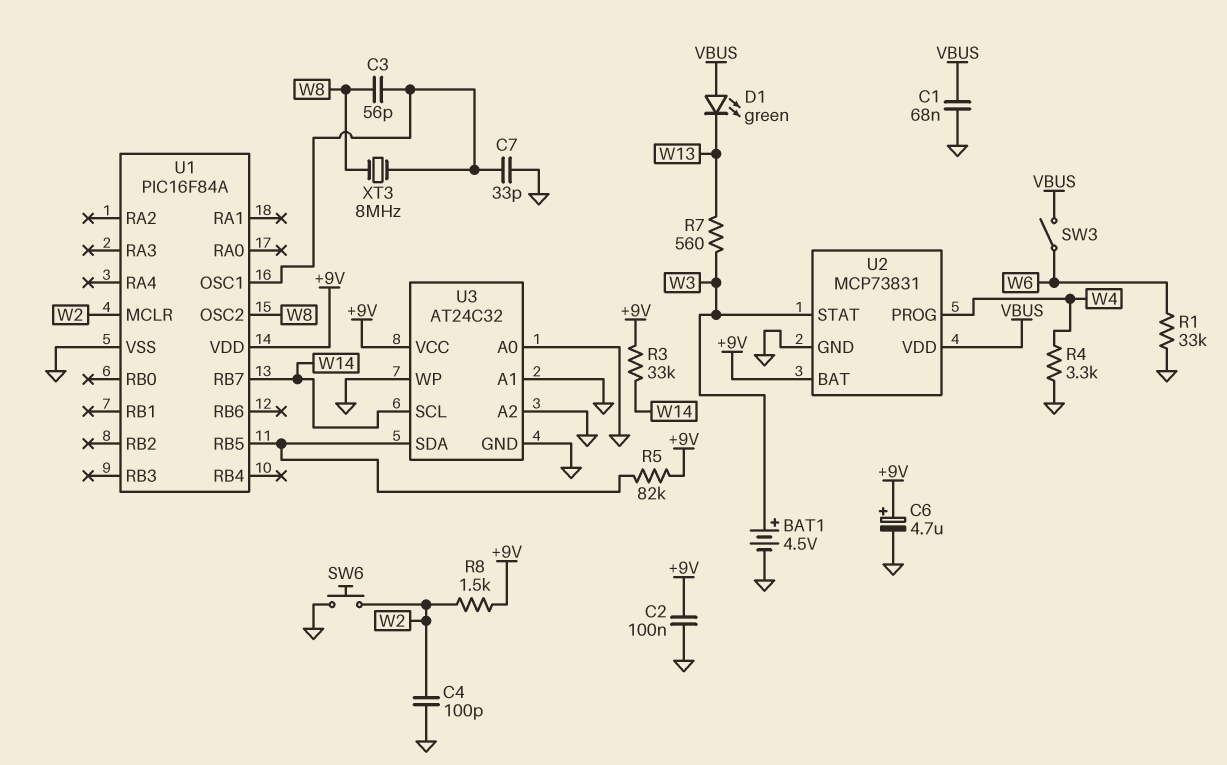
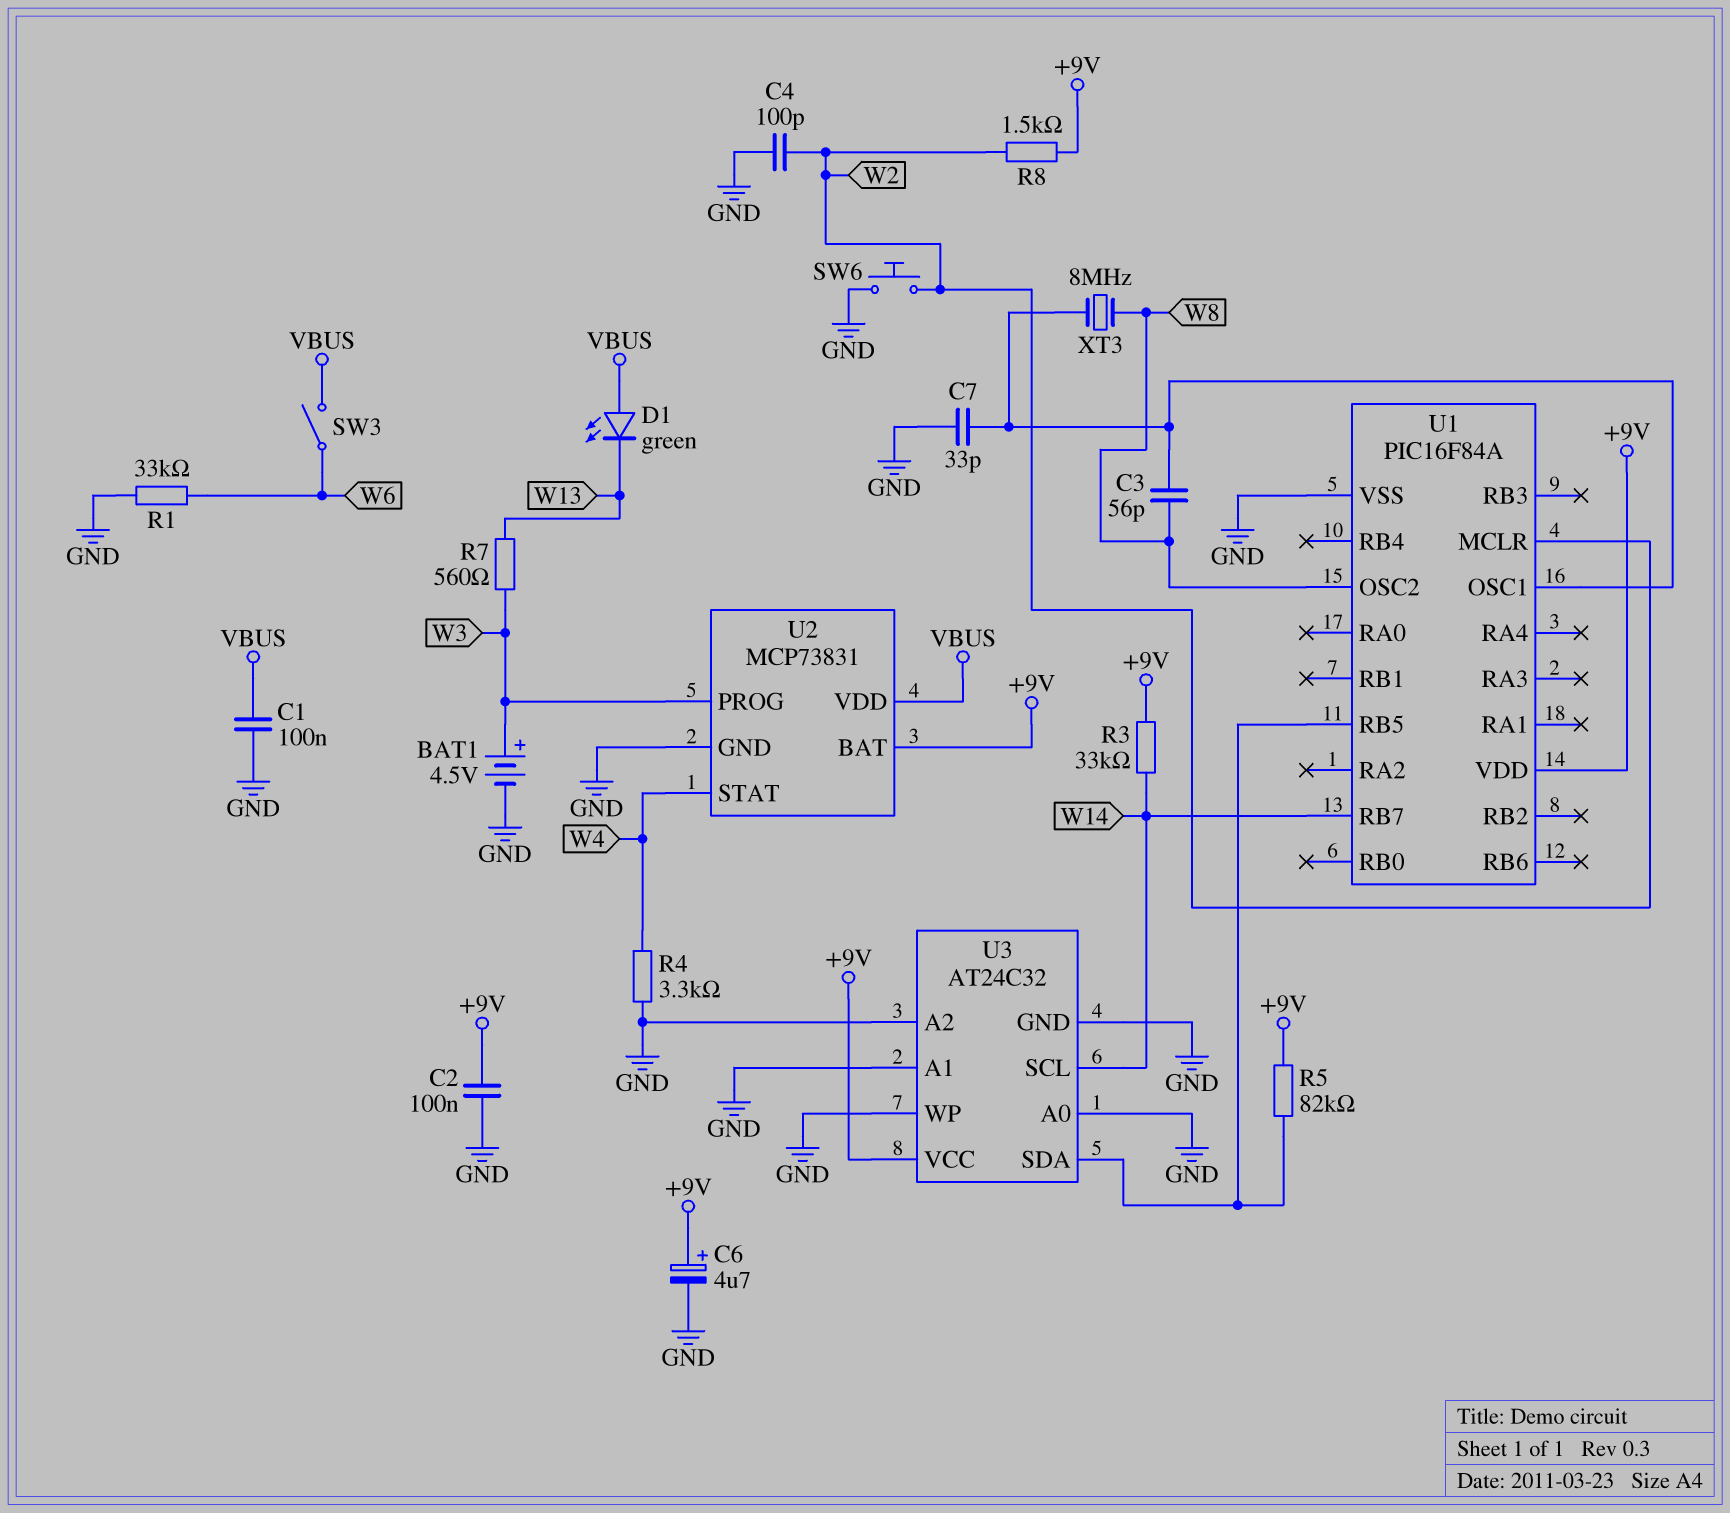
C1: 68nF (GND, VBUS) -> 100nF (GND, VBUS)
U2 pin PROG: W4 -> W3
U2 pin STAT: W3 -> W4

